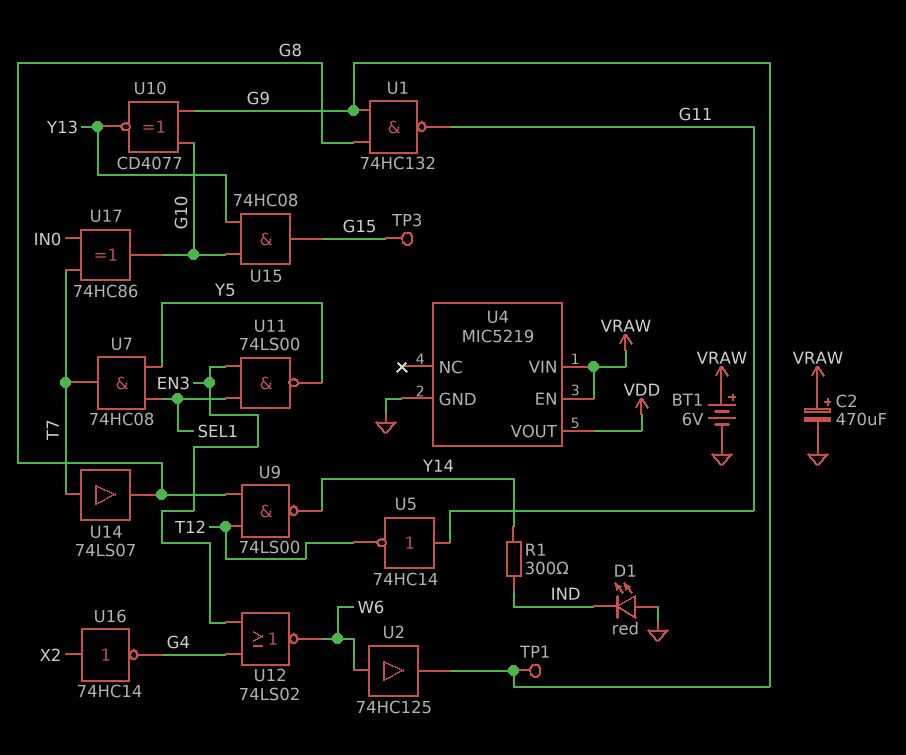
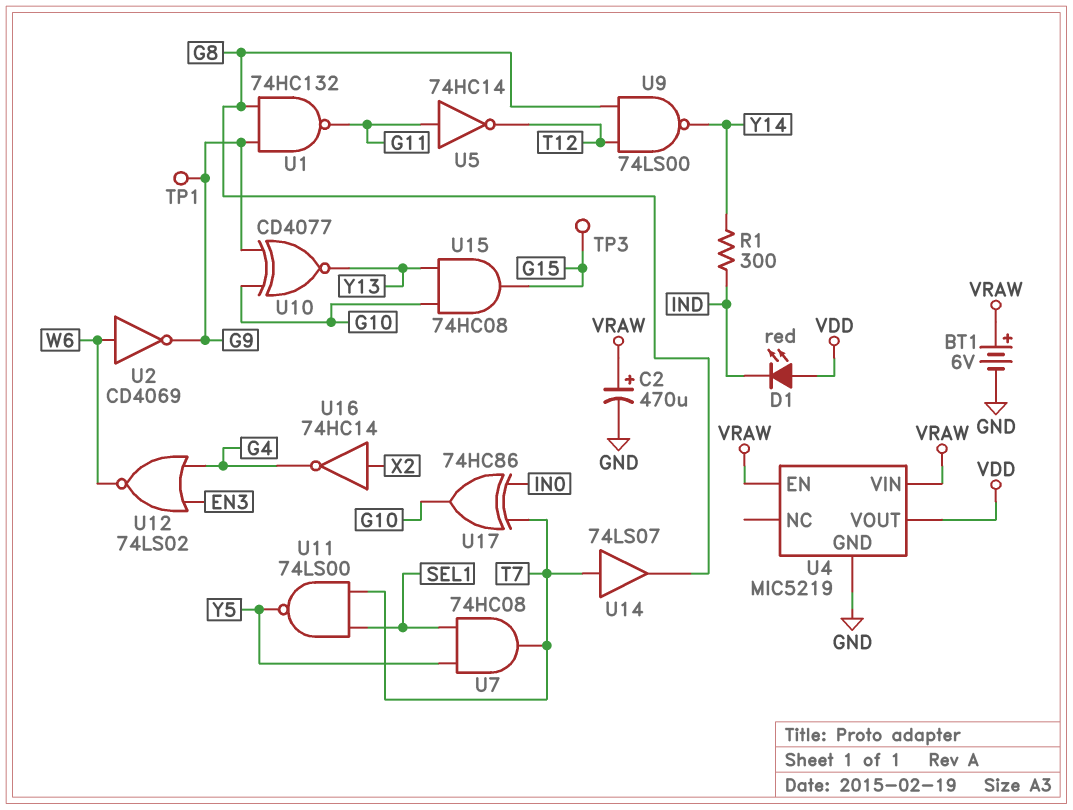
D1: LED red (A GND, K IND) -> LED red (A VDD, K IND)
U2: buffer 74HC125 (in W6, out G9) -> NOT CD4069 (in W6, out G9)
U11: NAND 74LS00 (in EN3, in SEL1, out Y5) -> NAND 74LS00 (in SEL1, in T7, out Y5)

